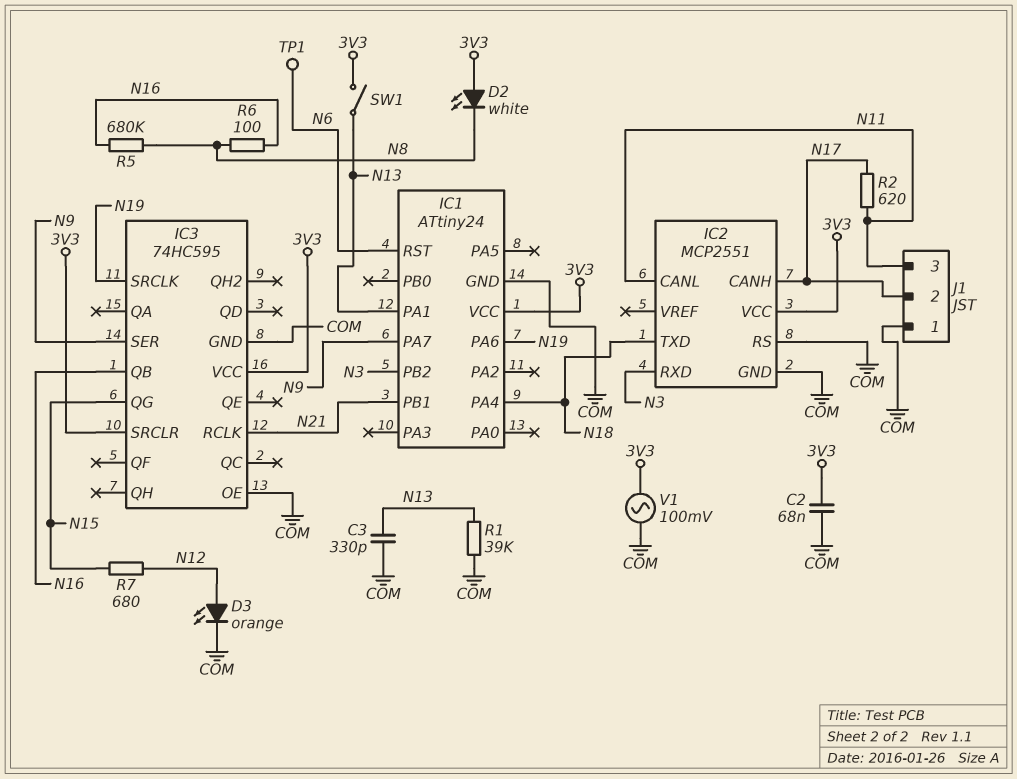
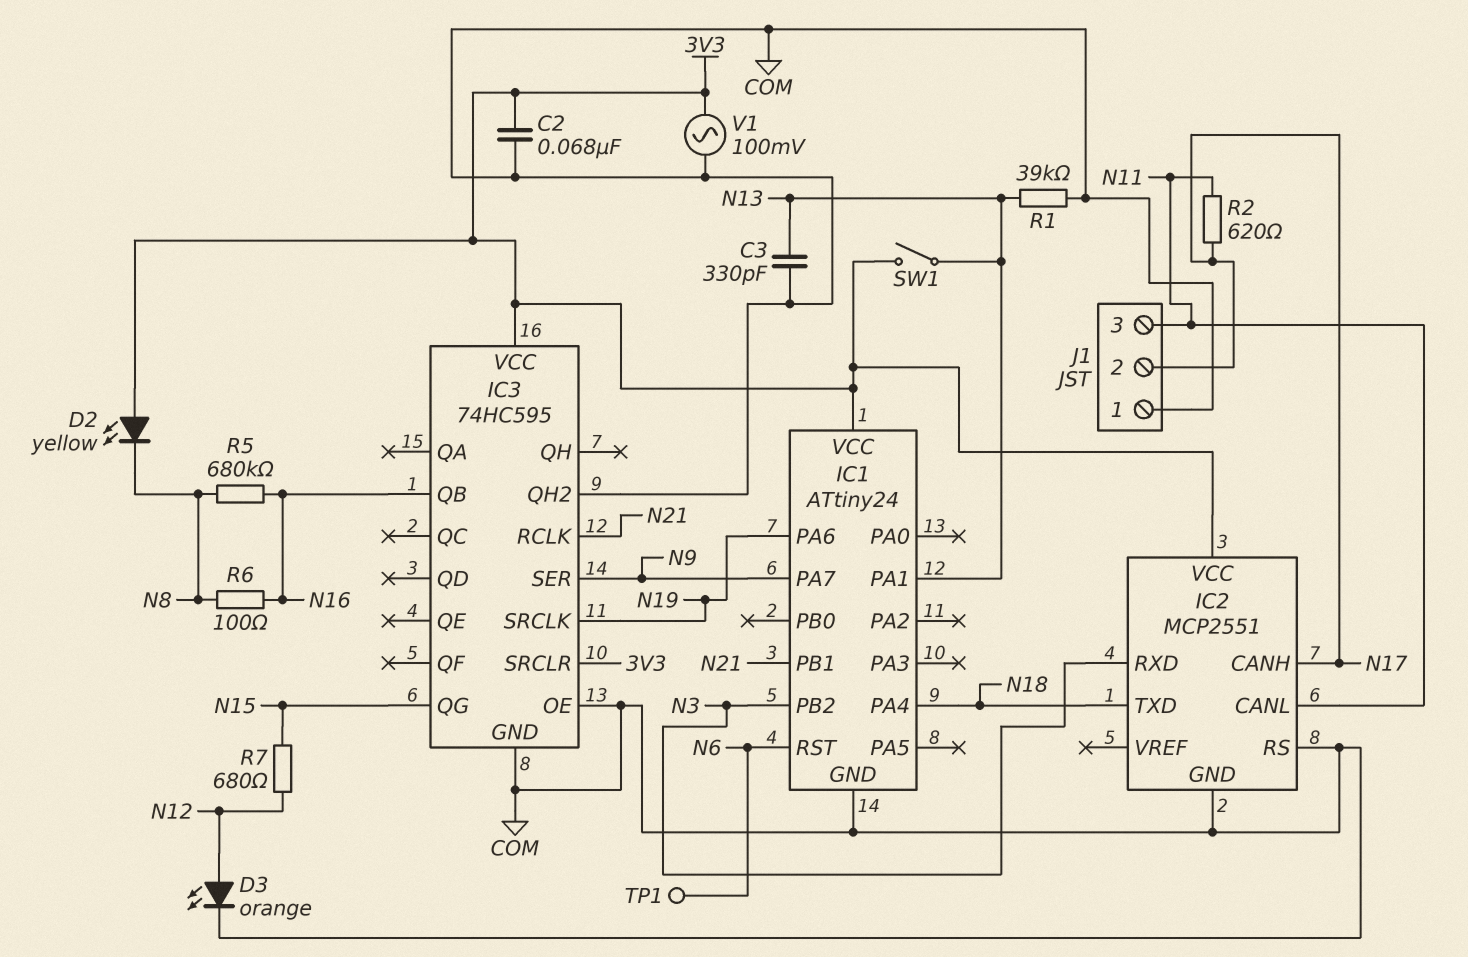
D2: LED white (A 3V3, K N8) -> LED yellow (A 3V3, K N8)
IC3 pin QH2: none -> COM

